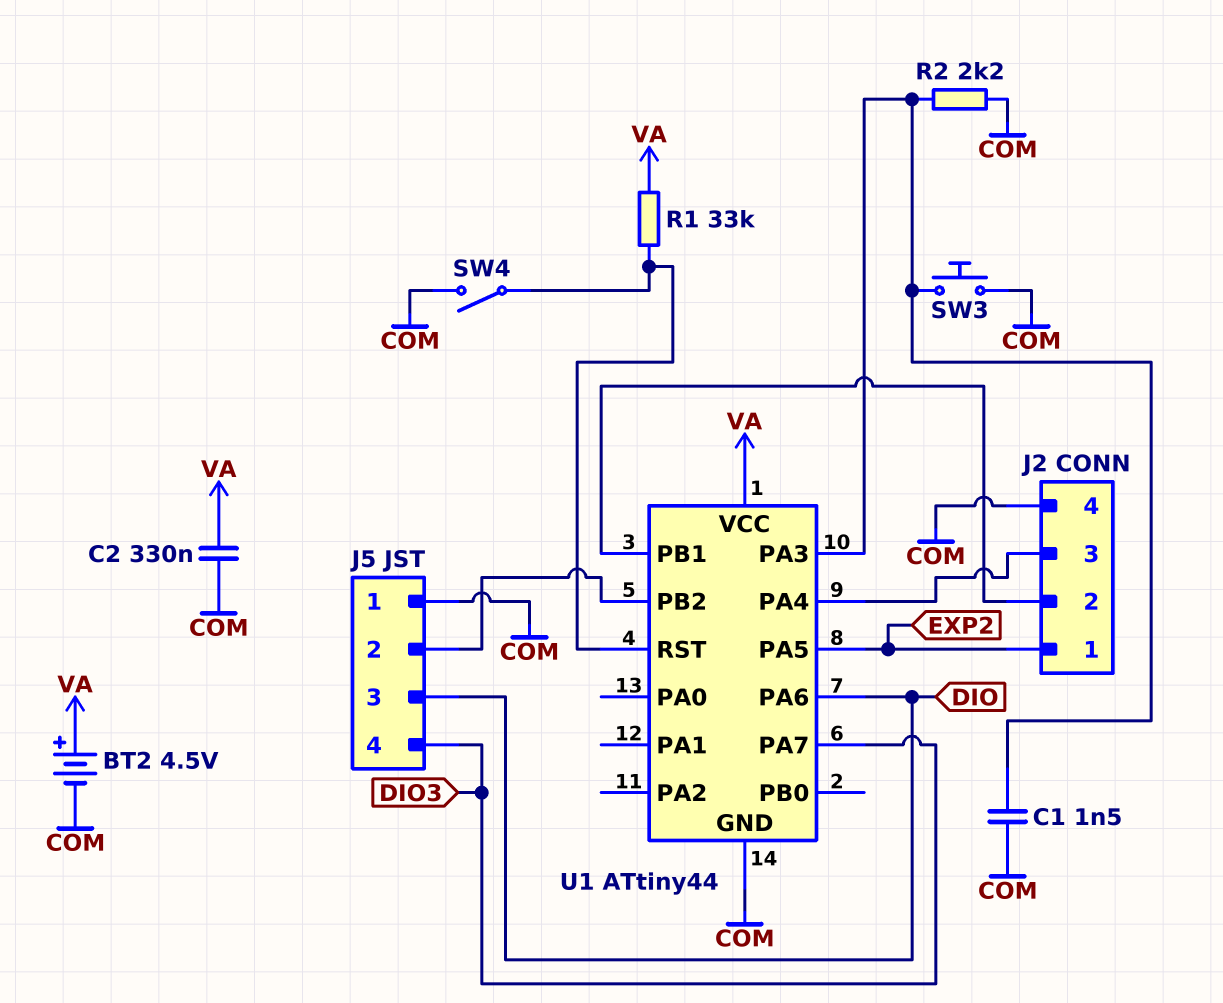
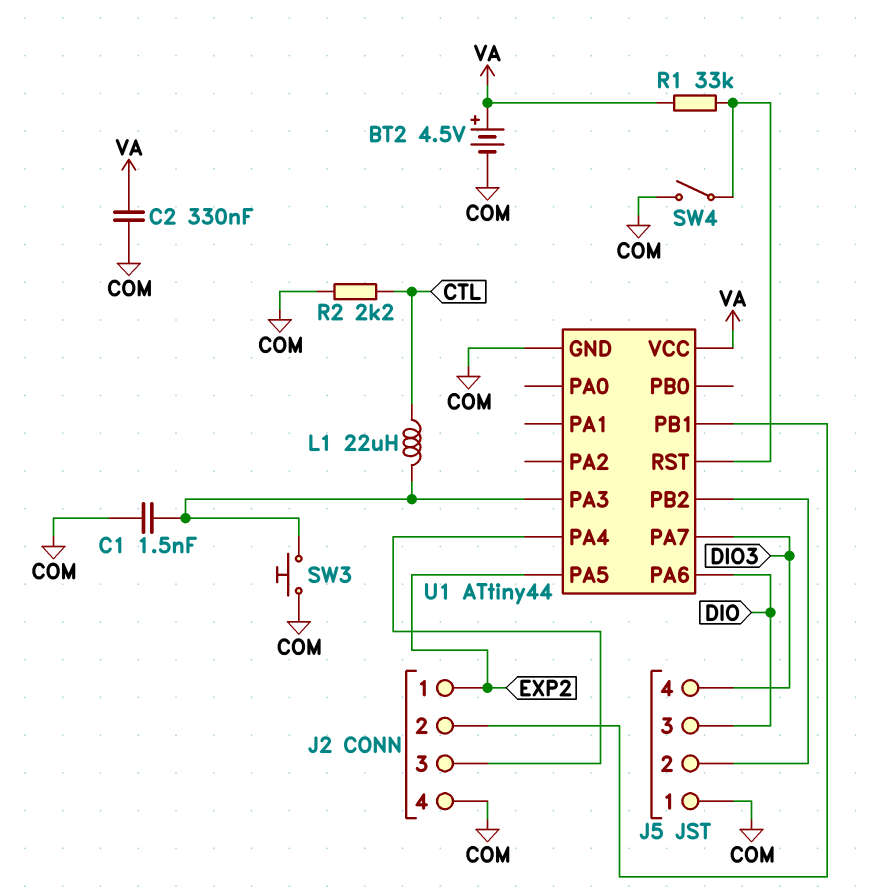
L1: none -> 22uH (CTL, U1/PA3)
R2: 2.2k (COM, U1/PA3) -> 2.2k (COM, CTL)

